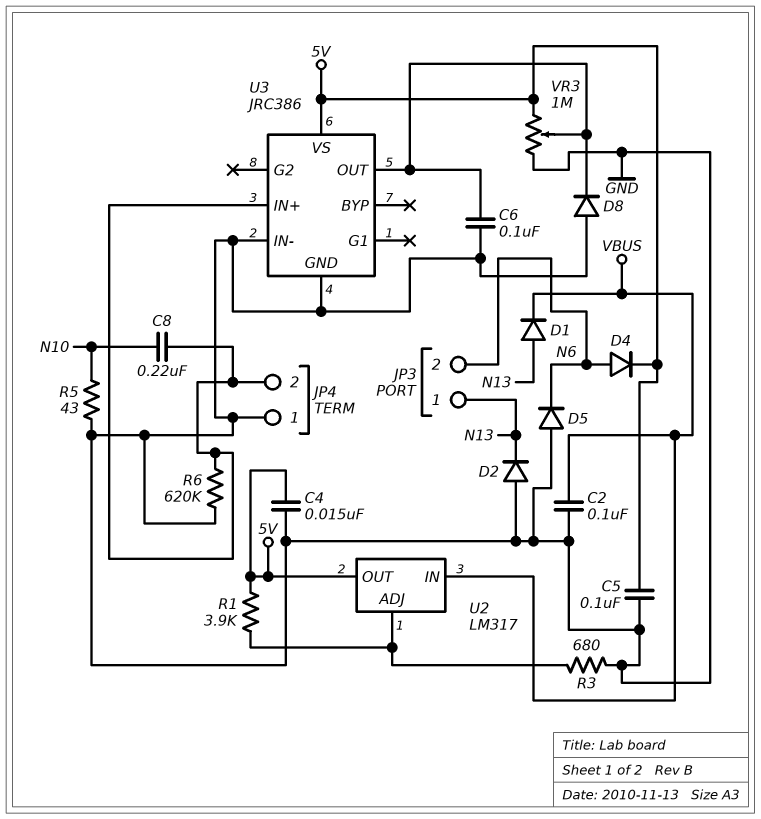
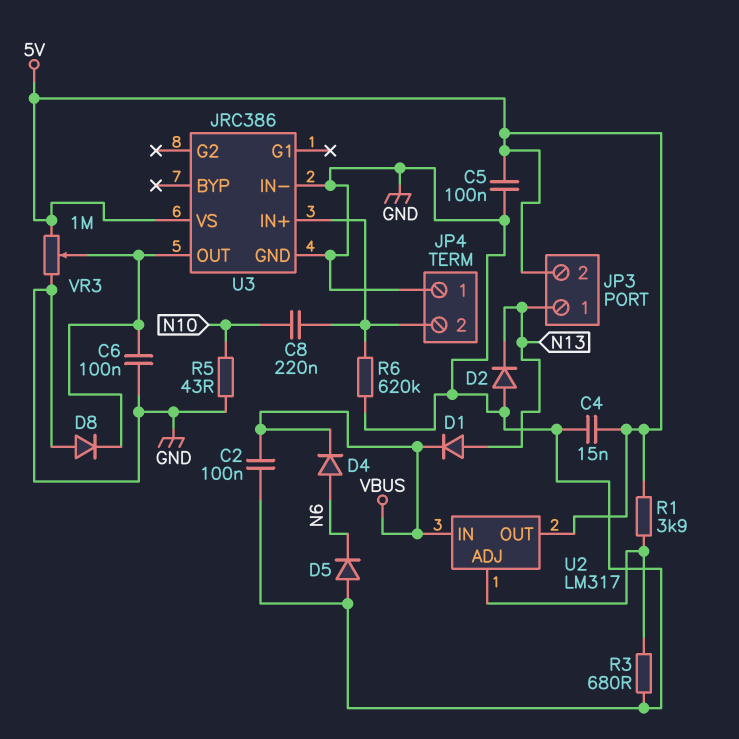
D4: diode (A N6, K 5V) -> diode (A N6, K VBUS)
JP3 pin 2: N6 -> 5V

